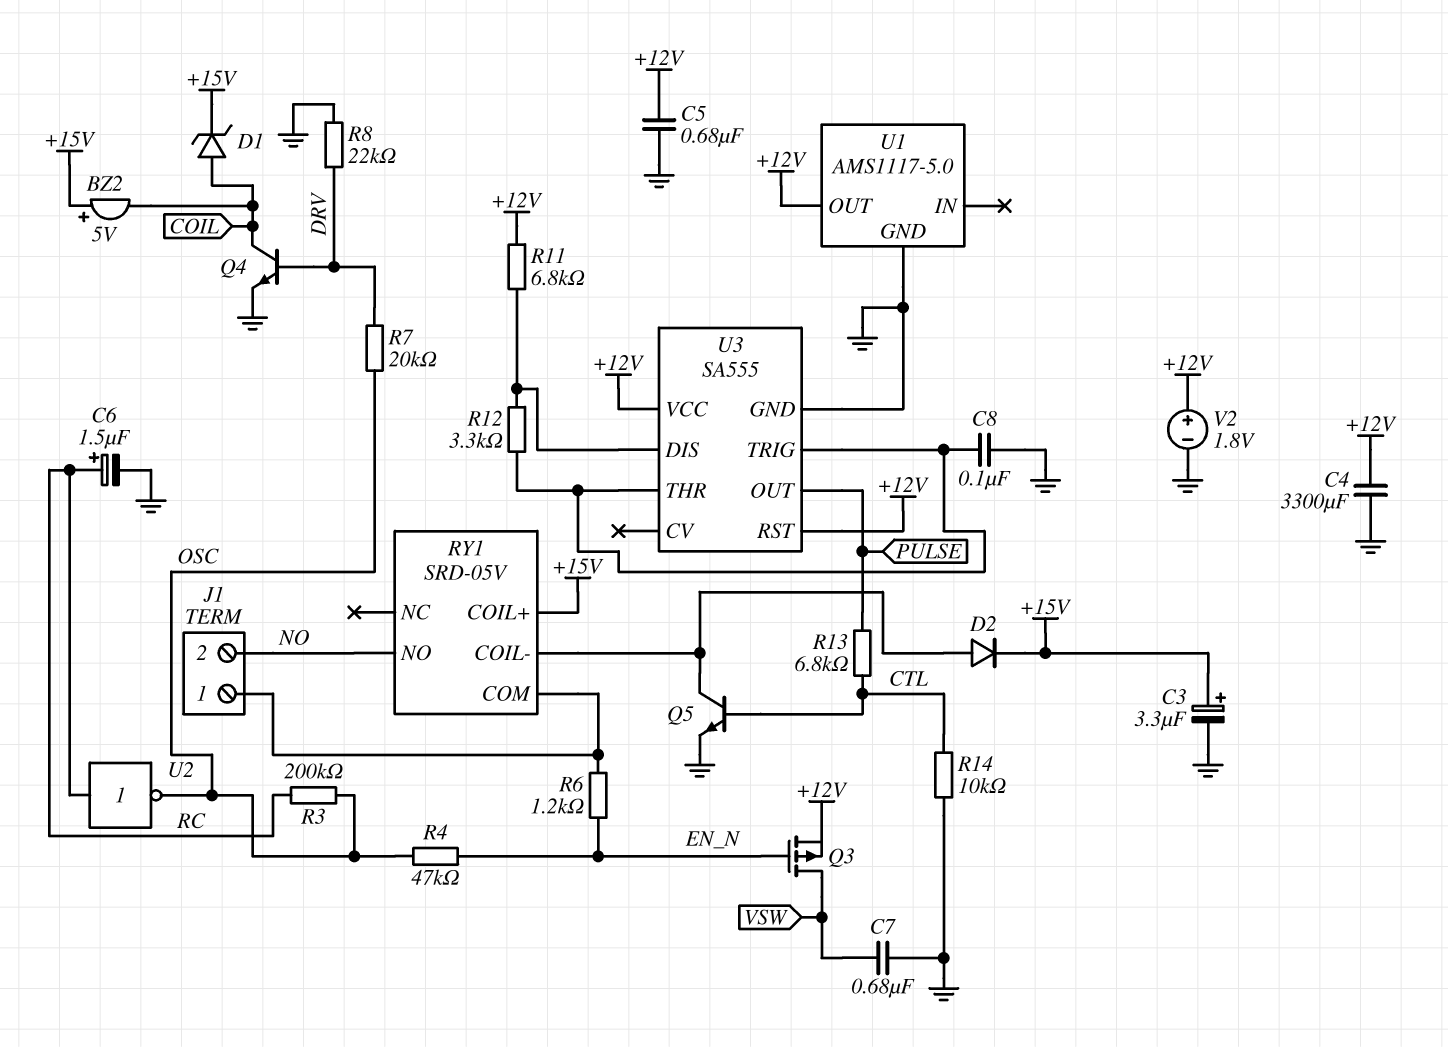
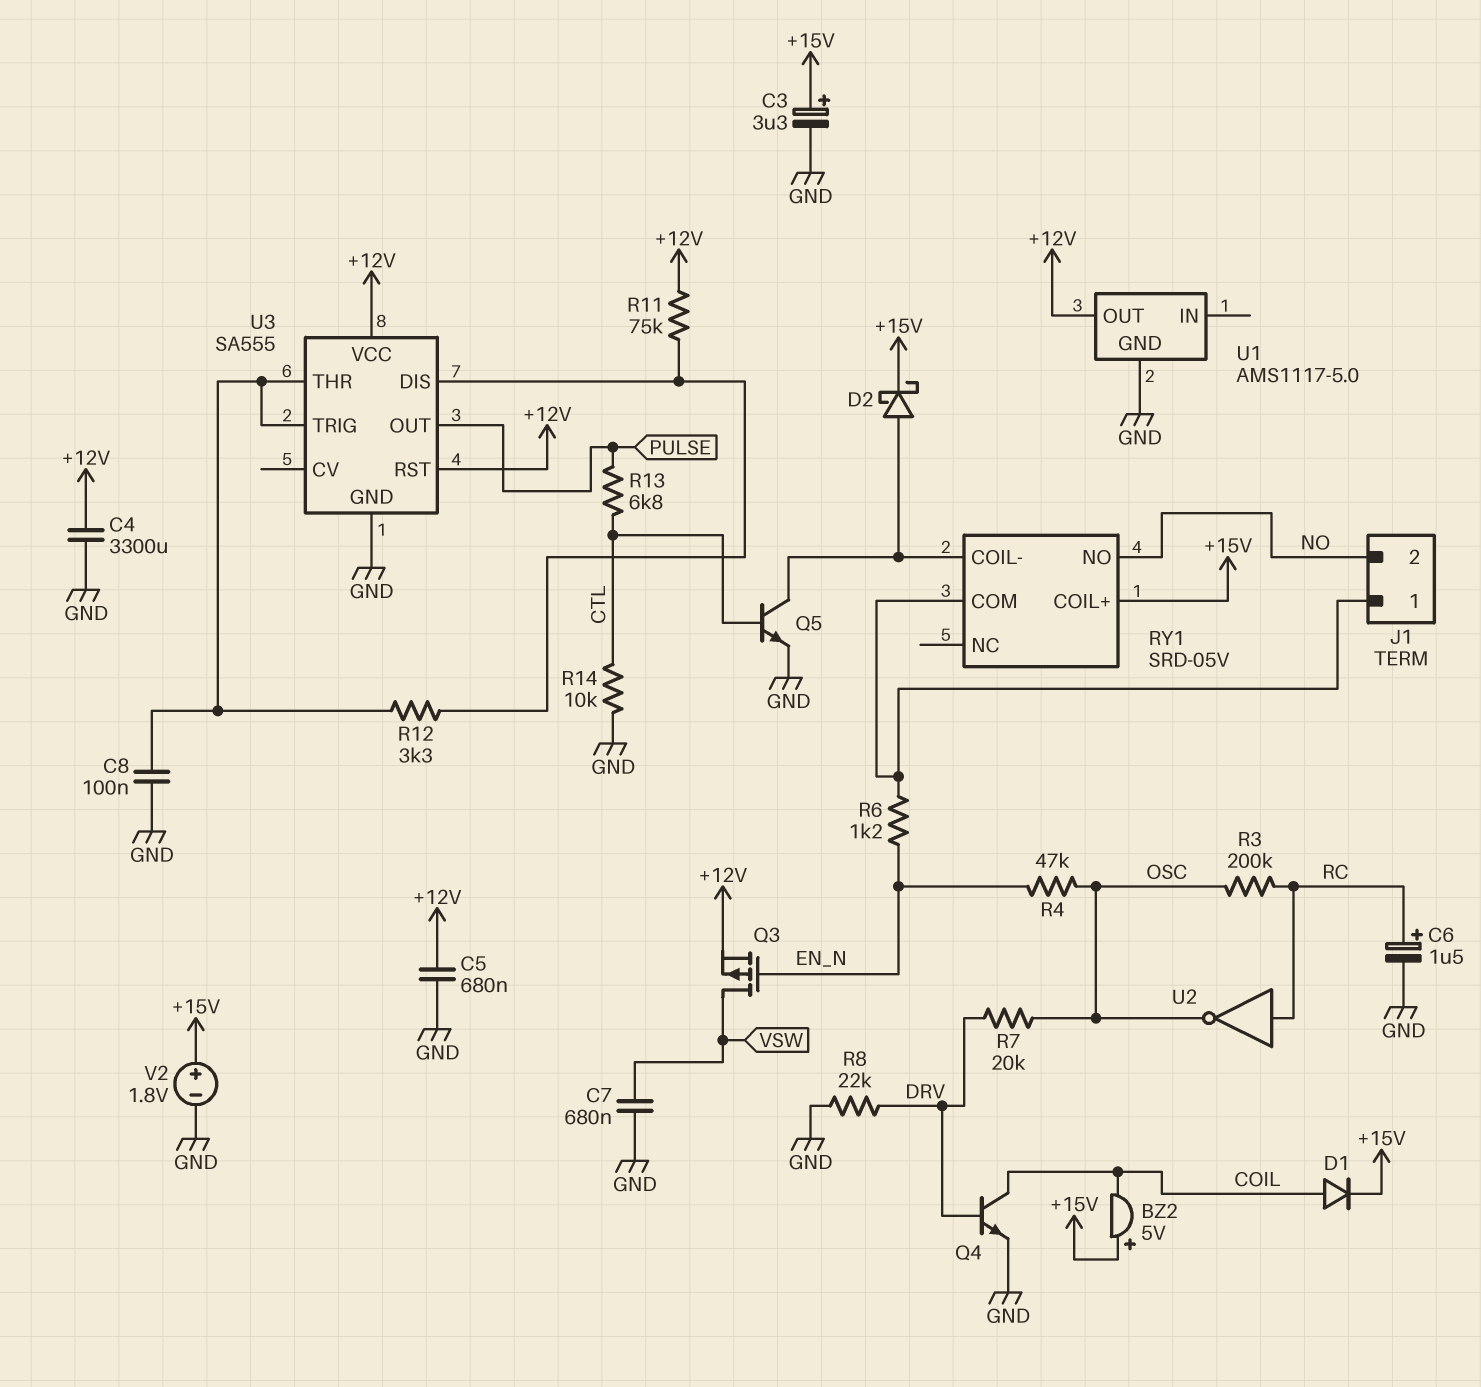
D1: zener (A COIL, K +15V) -> diode (A COIL, K +15V)
D2: diode (A RY1/COIL-, K +15V) -> schottky (A RY1/COIL-, K +15V)
R11: 6.8k (+12V, U3/DIS) -> 75k (+12V, U3/DIS)
V2: 1.8V (plus +12V, minus GND) -> 1.8V (plus +15V, minus GND)

